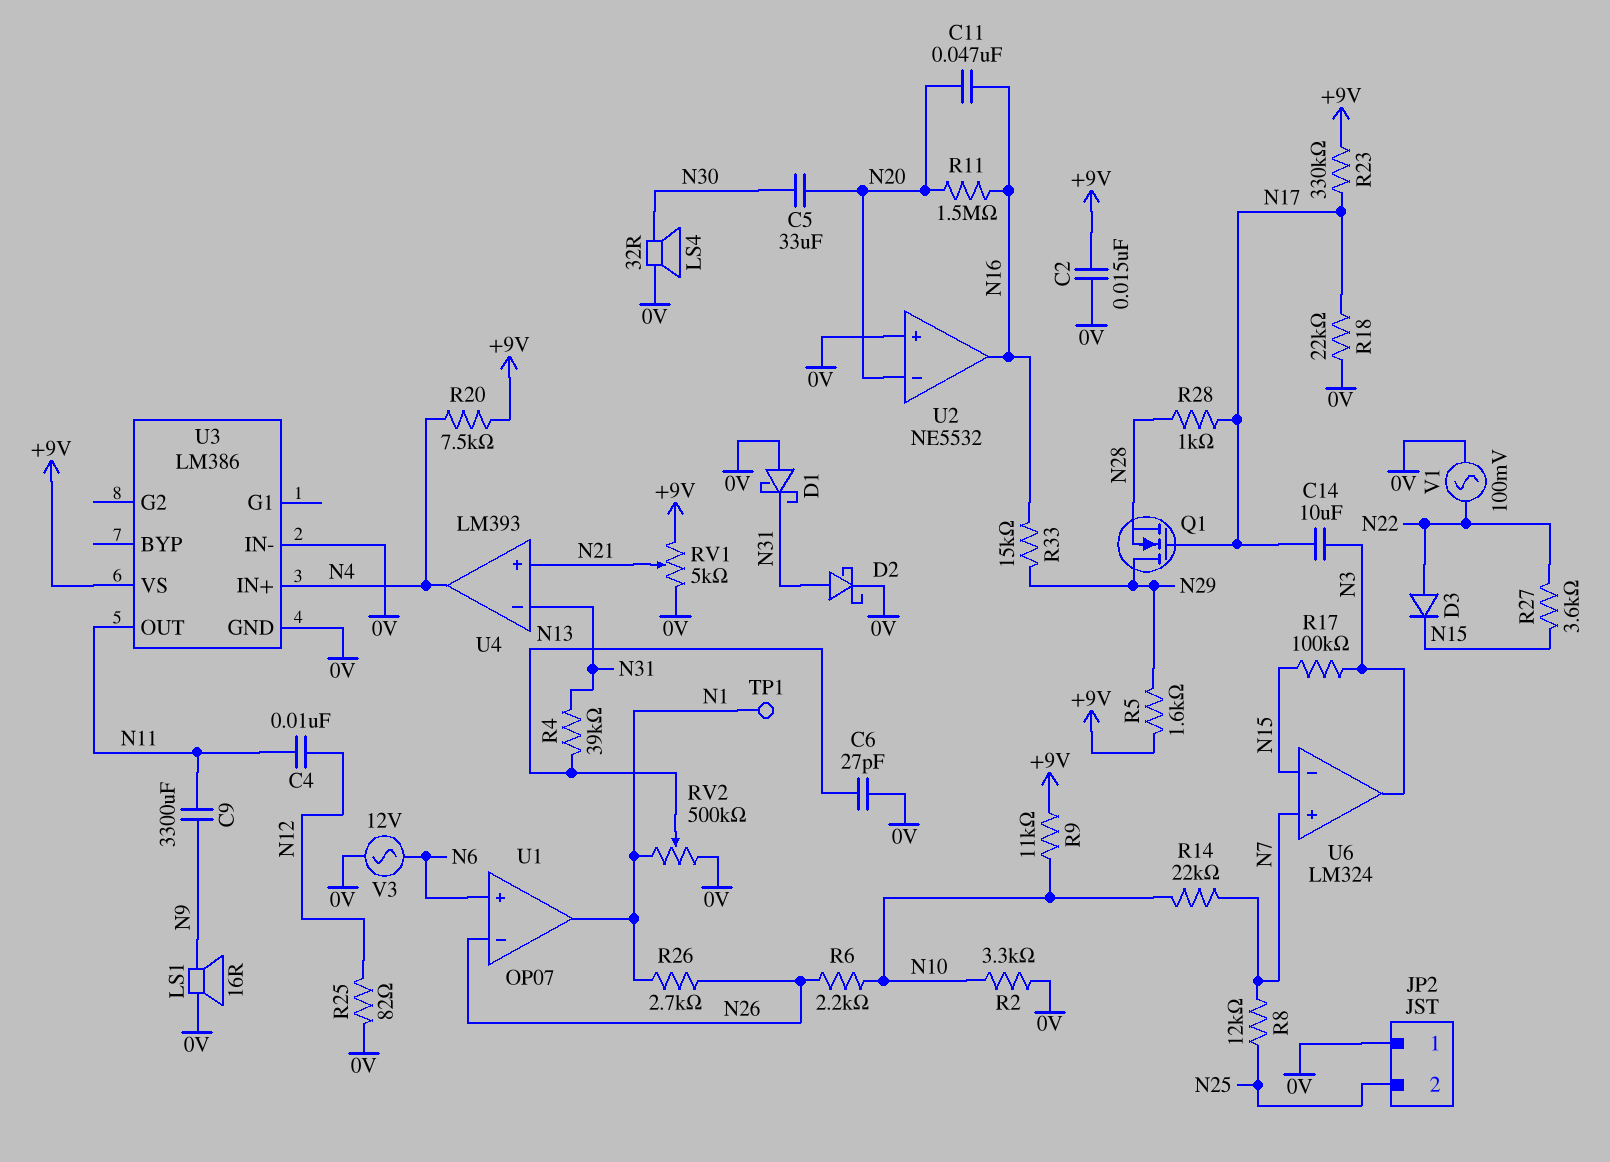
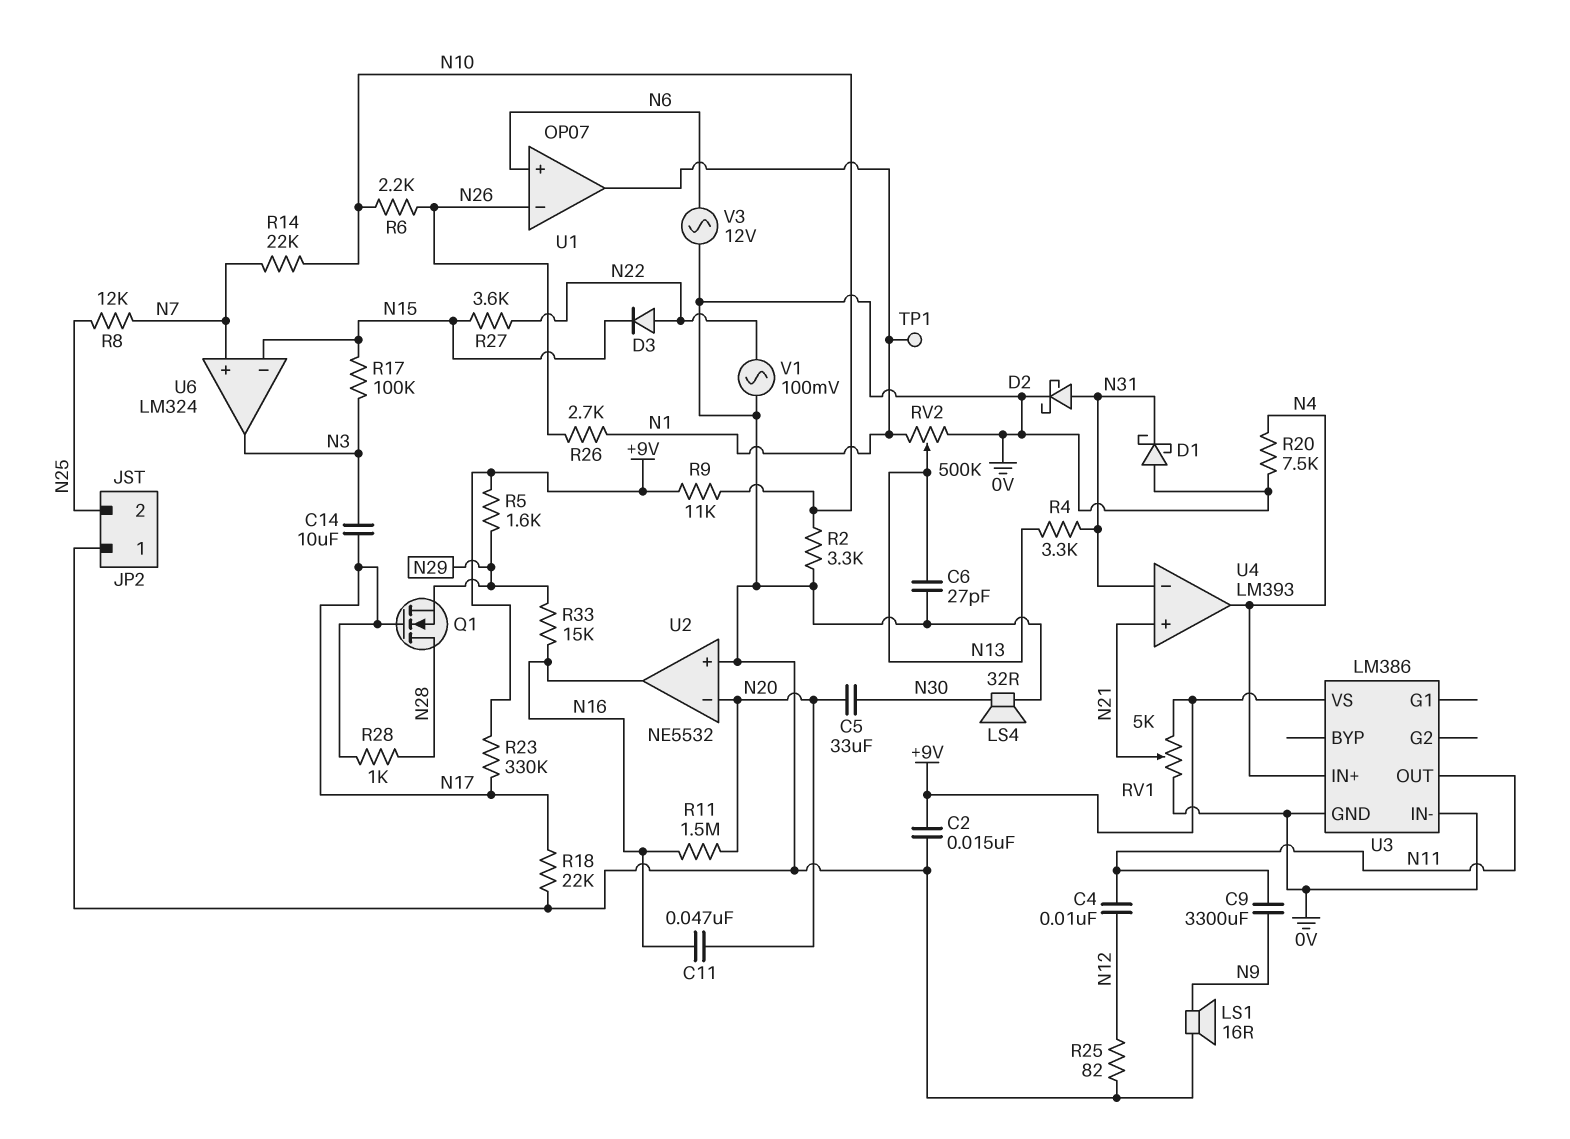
Q1: NMOS (G N17, D N29, S N28) -> NMOS (G N17, D N28, S N29)
R4: 39k (N13, N31) -> 3.3k (N13, N31)
R20: 7.5k (+9V, N4) -> 7.5k (0V, N4)

